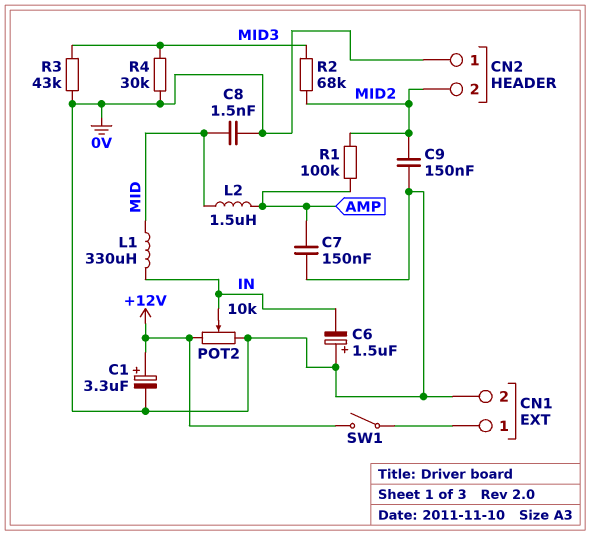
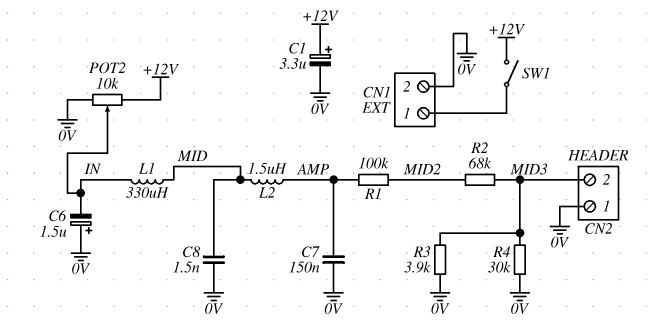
C9: 150nF (0V, MID2) -> none
CN2 pin 2: MID2 -> MID3
R3: 43k (0V, MID3) -> 3.9k (0V, MID3)

